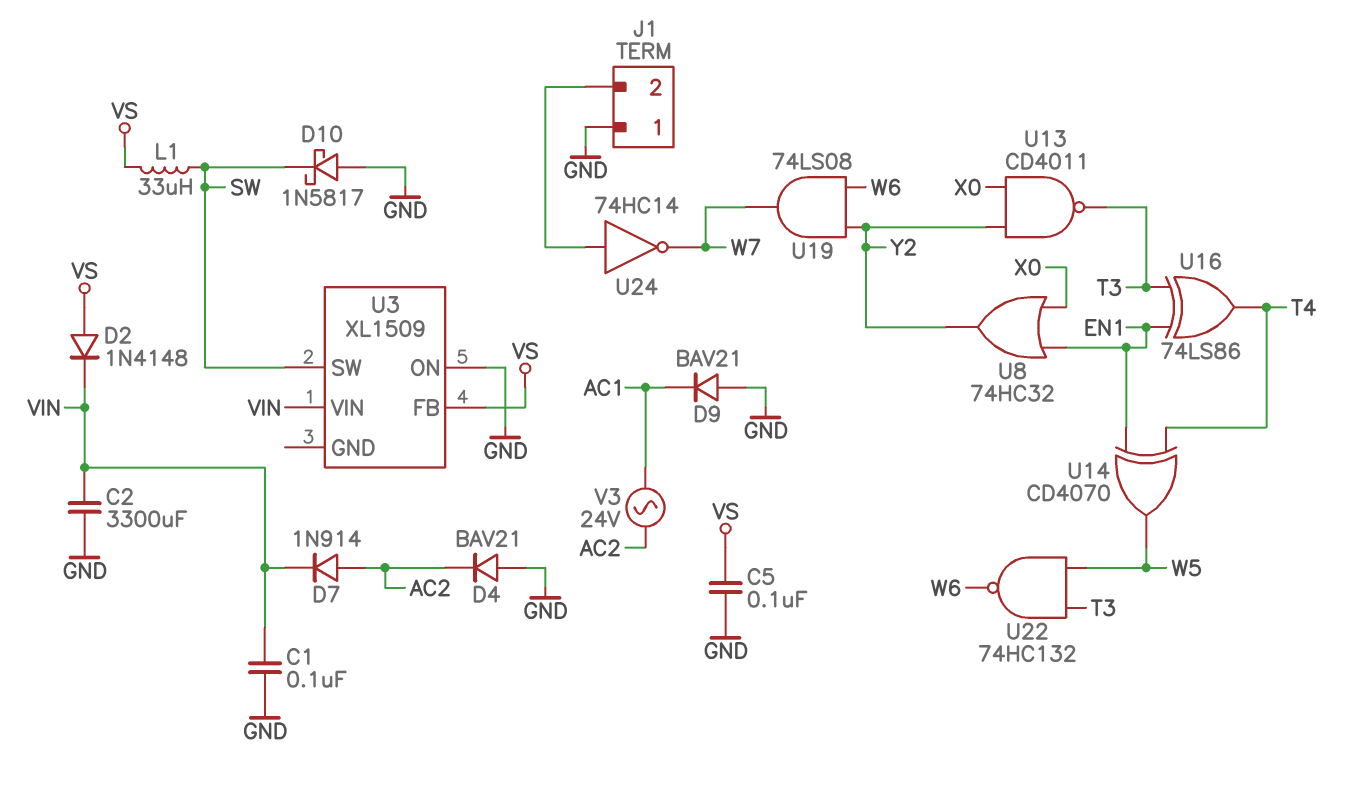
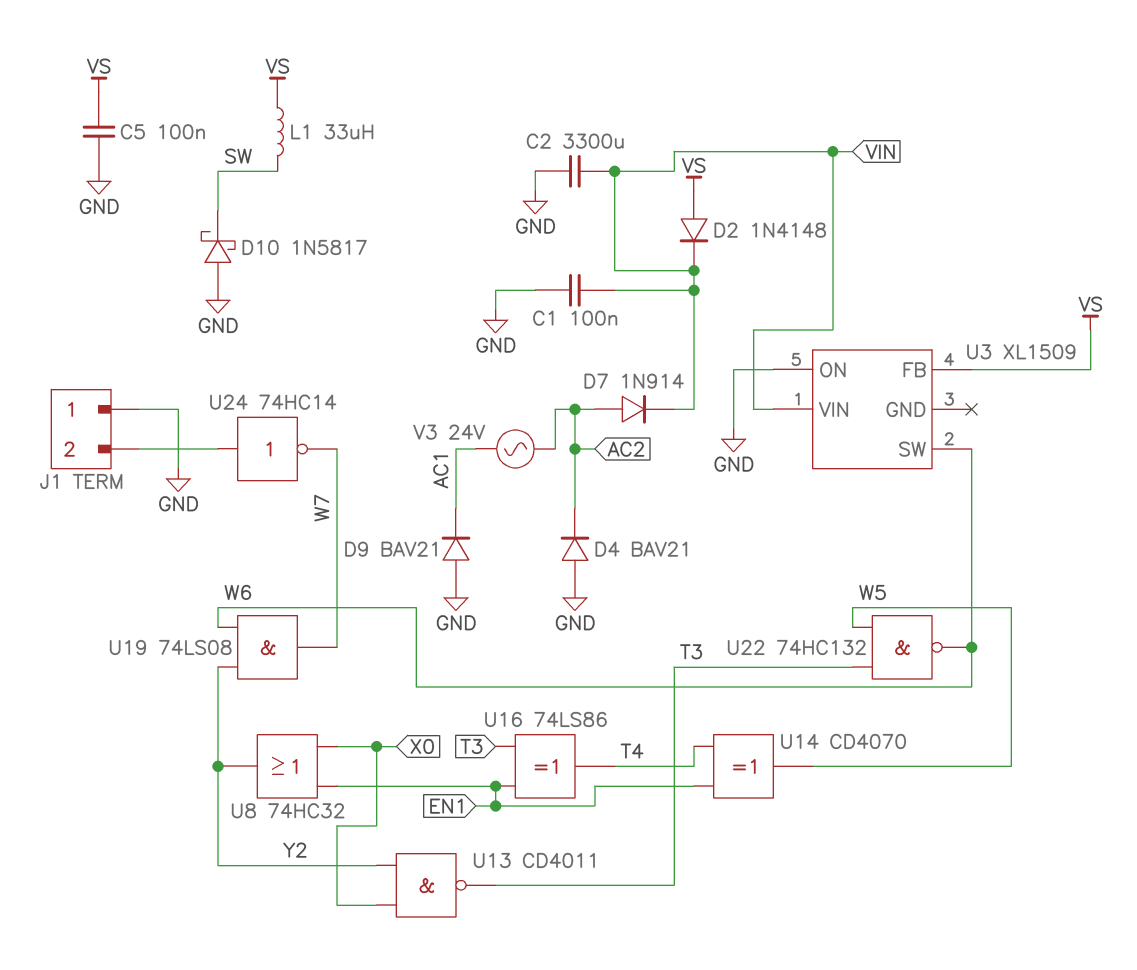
U3 pin SW: SW -> W6

